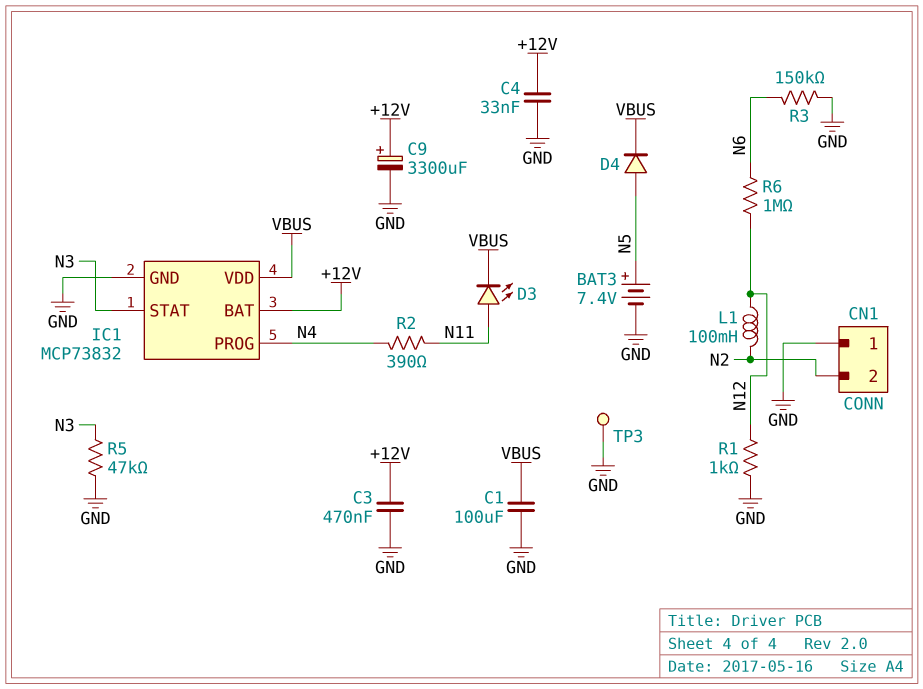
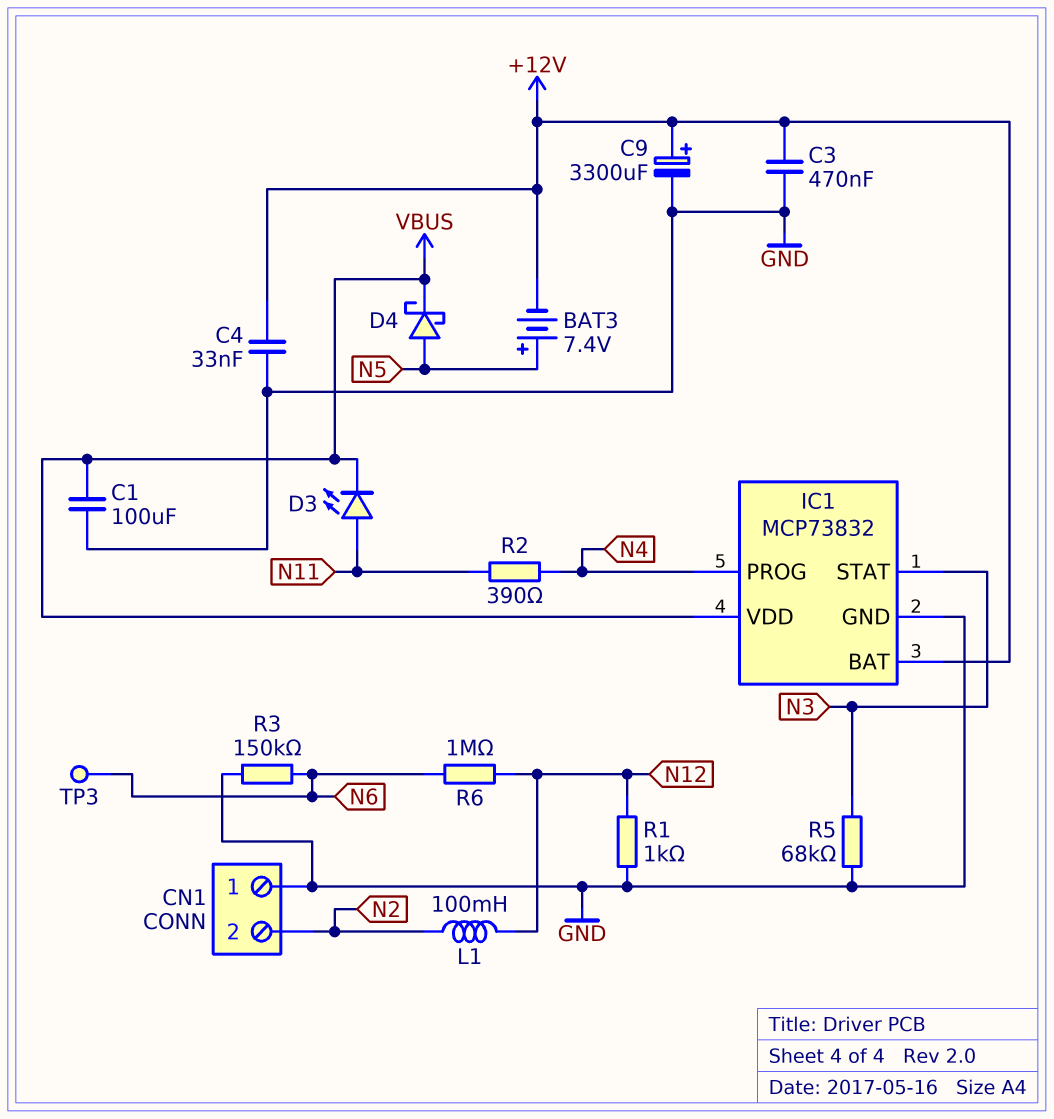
BAT3: 7.4V (plus N5, minus GND) -> 7.4V (plus N5, minus +12V)
D4: diode (A N5, K VBUS) -> schottky (A N5, K VBUS)
R5: 47k (GND, N3) -> 68k (GND, N3)
TP3: test point (GND) -> test point (N6)

